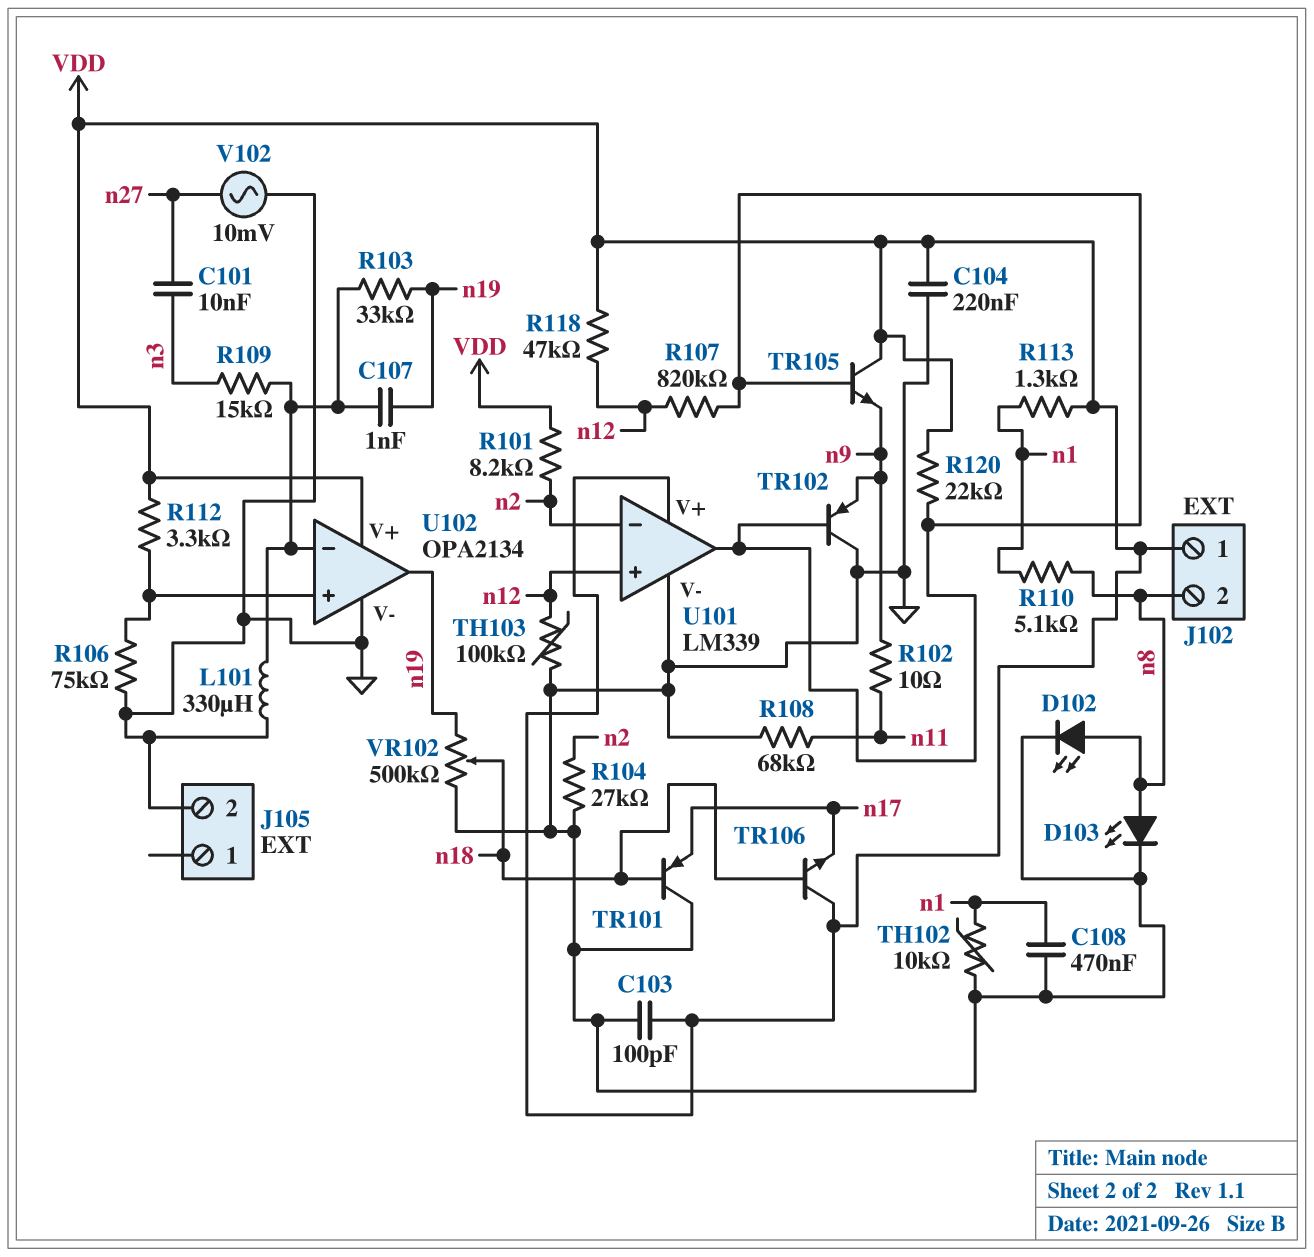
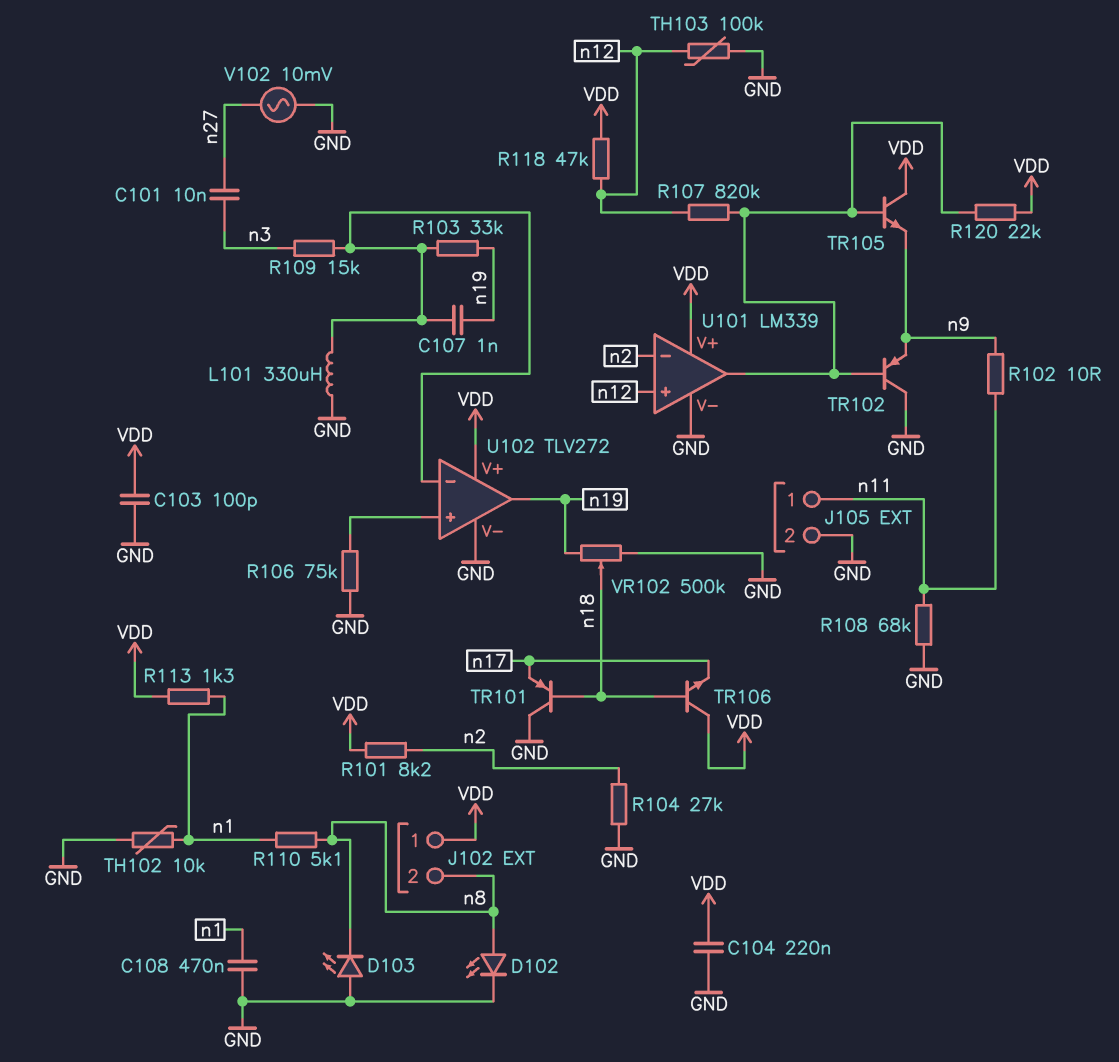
D103: LED (A n8, K GND) -> LED (A GND, K n8)
J105 pin 1: none -> n11
R112: 3.3k (U102/in+, VDD) -> none
U102: OPA2134 -> TLV272

